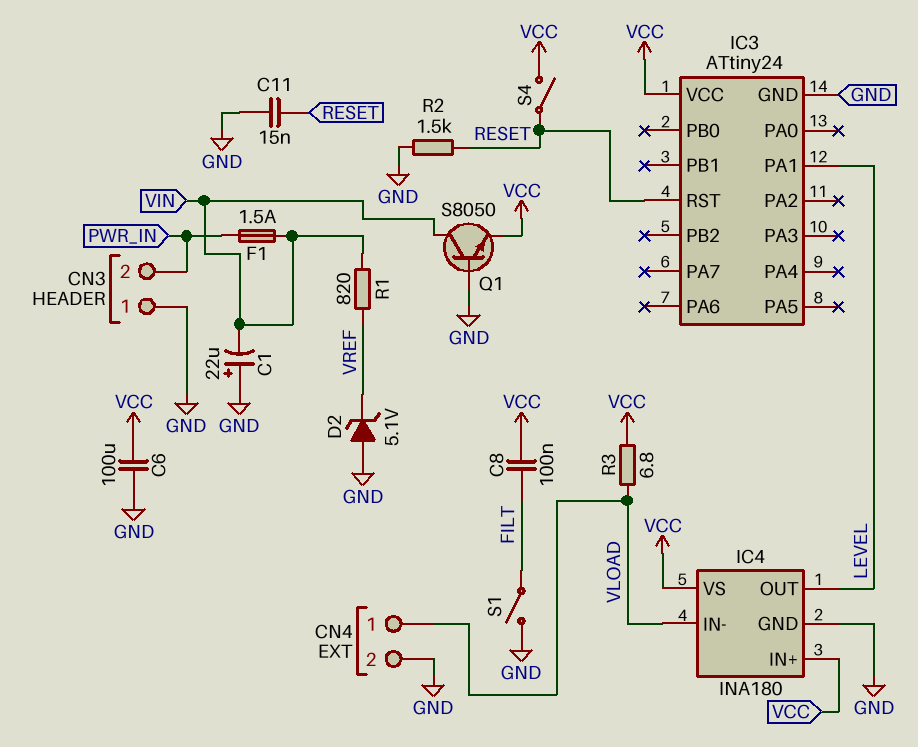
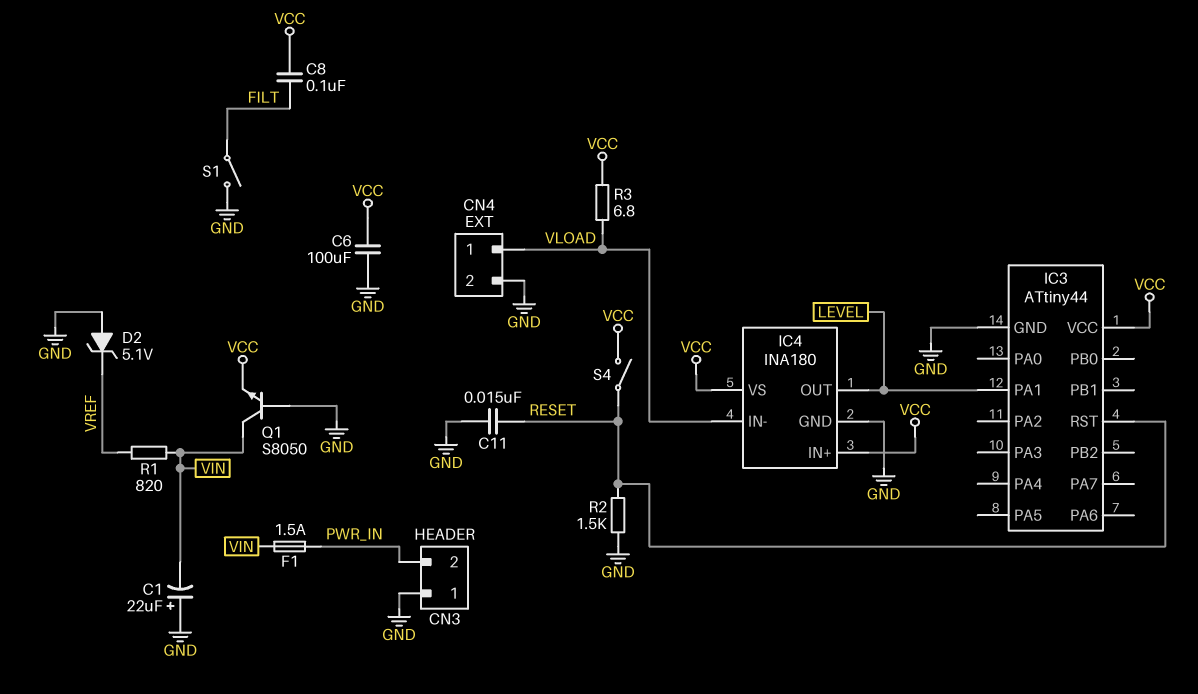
IC3: ATtiny24 -> ATtiny44

